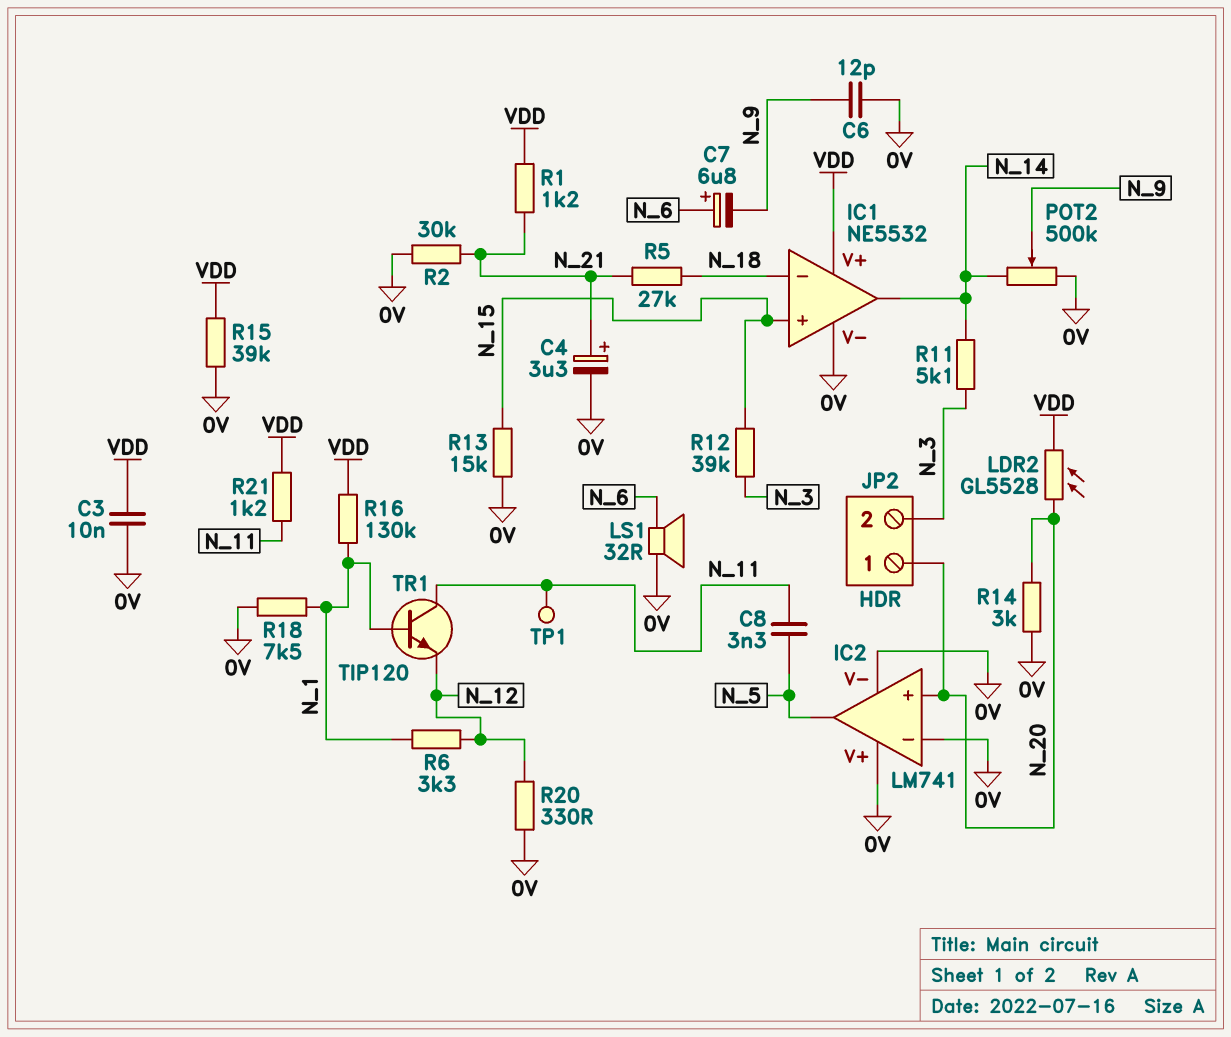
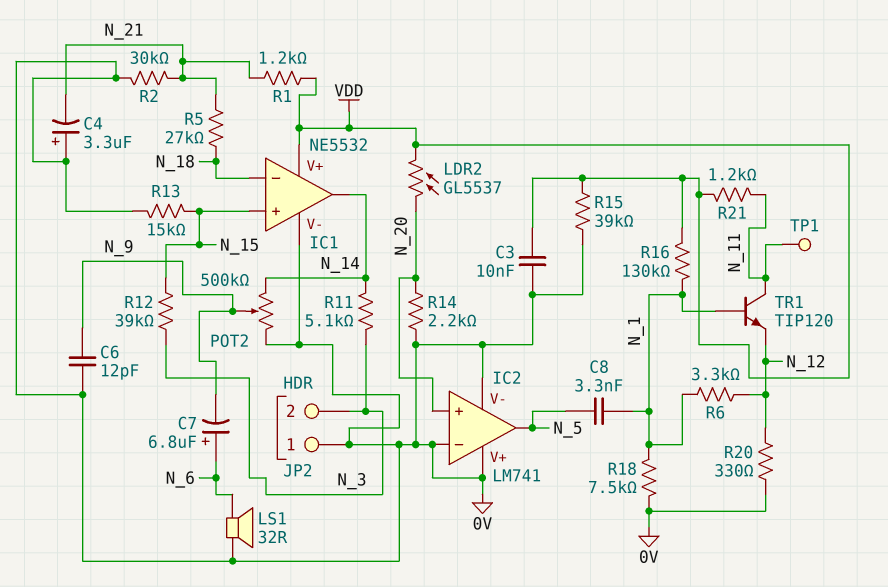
C4: 3.3uF (plus N_21, minus 0V) -> 3.3uF (plus 0V, minus N_21)
C8: 3.3nF (N_5, N_11) -> 3.3nF (N_1, N_5)
JP2 pin 1: N_20 -> 0V
LDR2: GL5528 (N_20, VDD) -> GL5537 (N_20, VDD)
R14: 3k (0V, N_20) -> 2.2k (0V, N_20)

